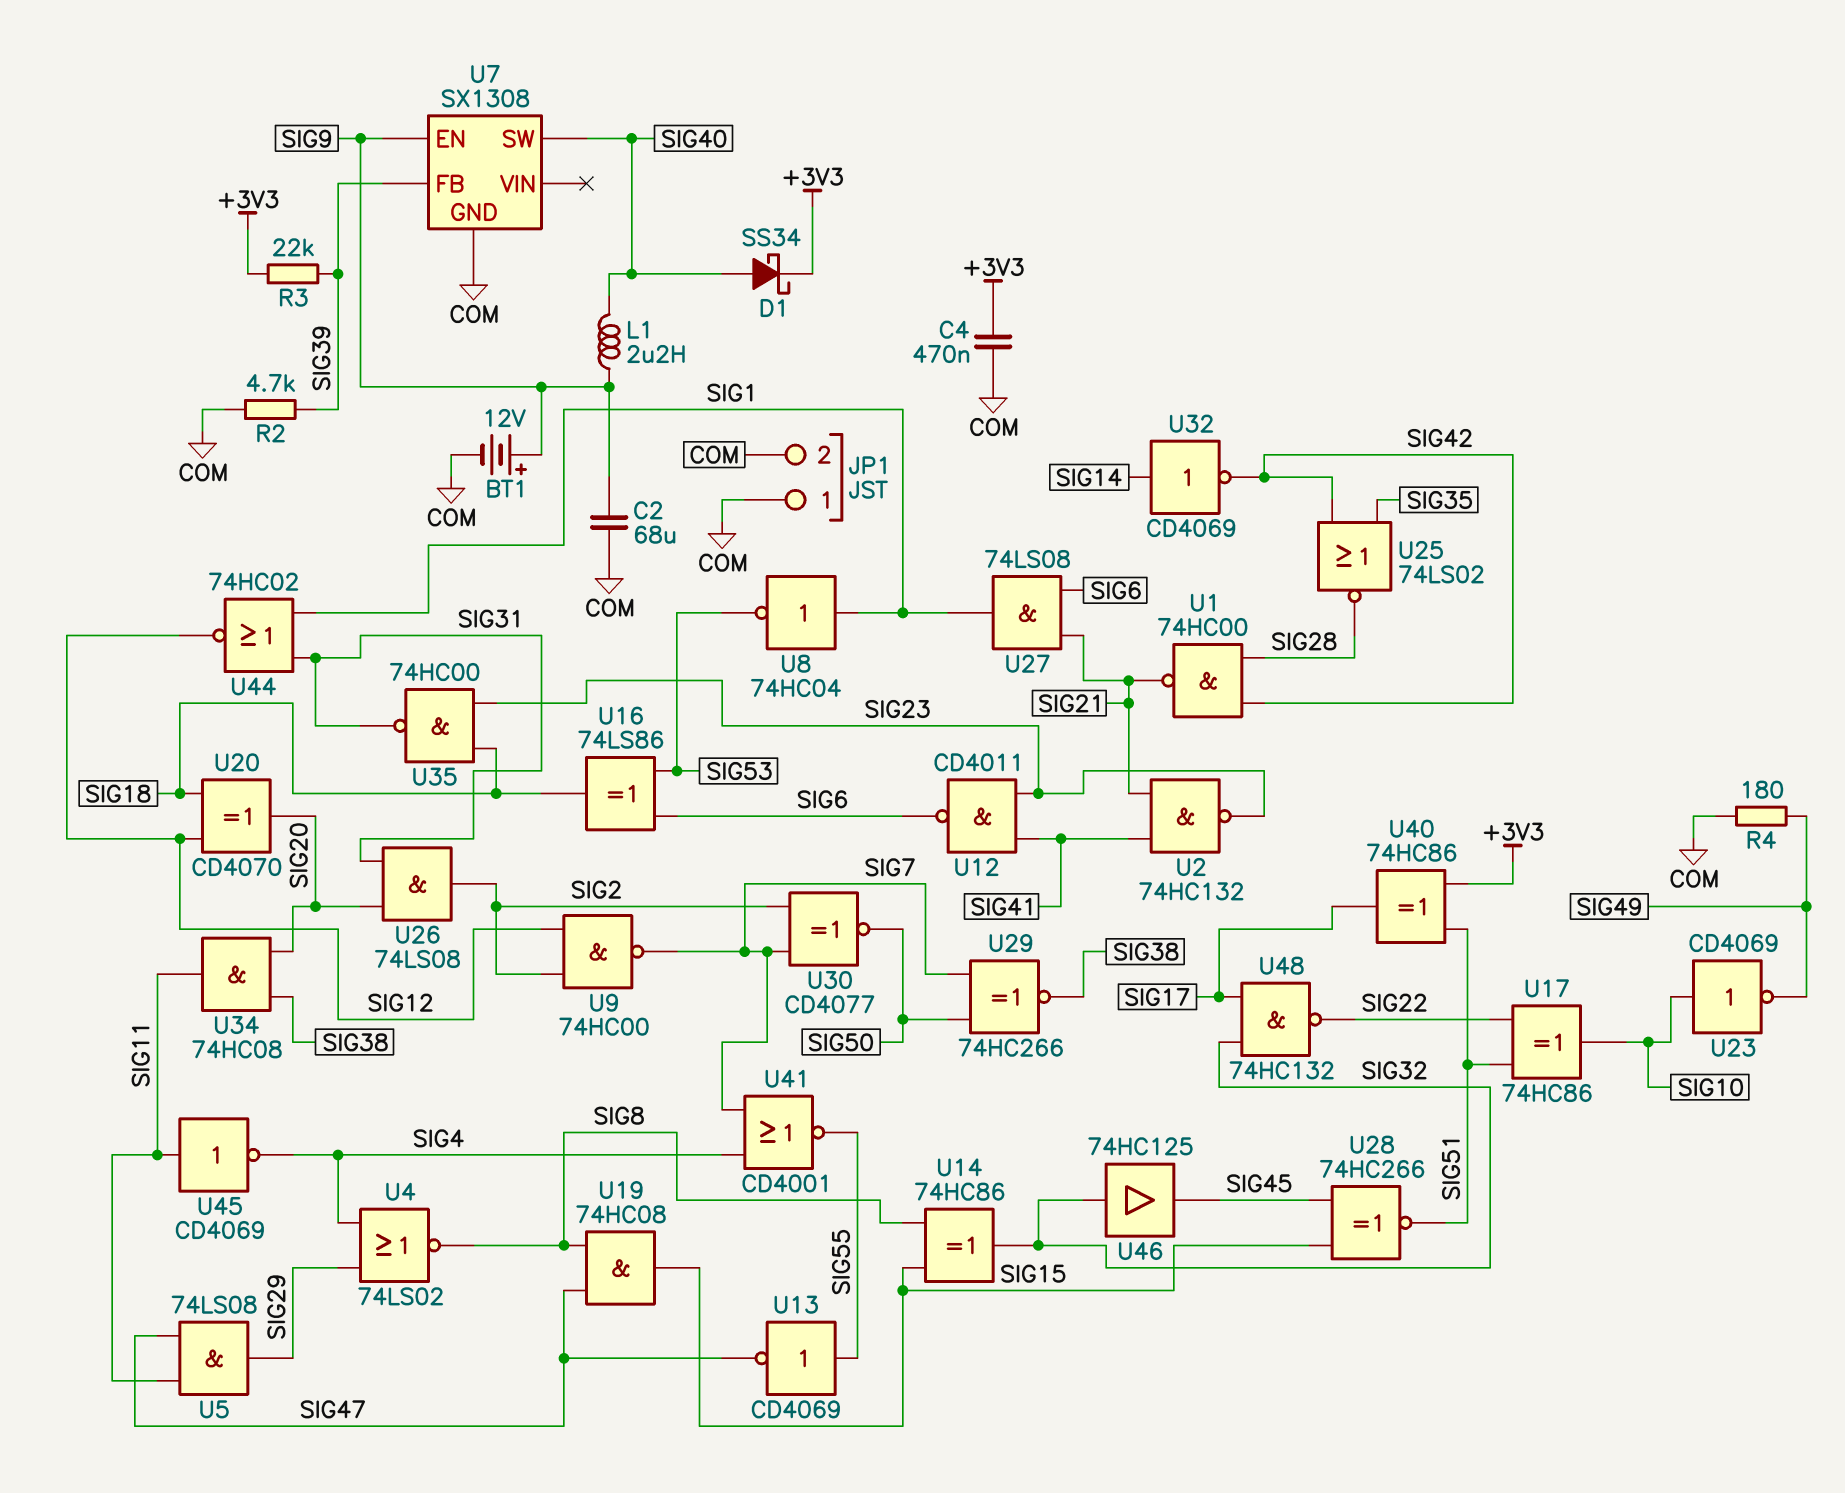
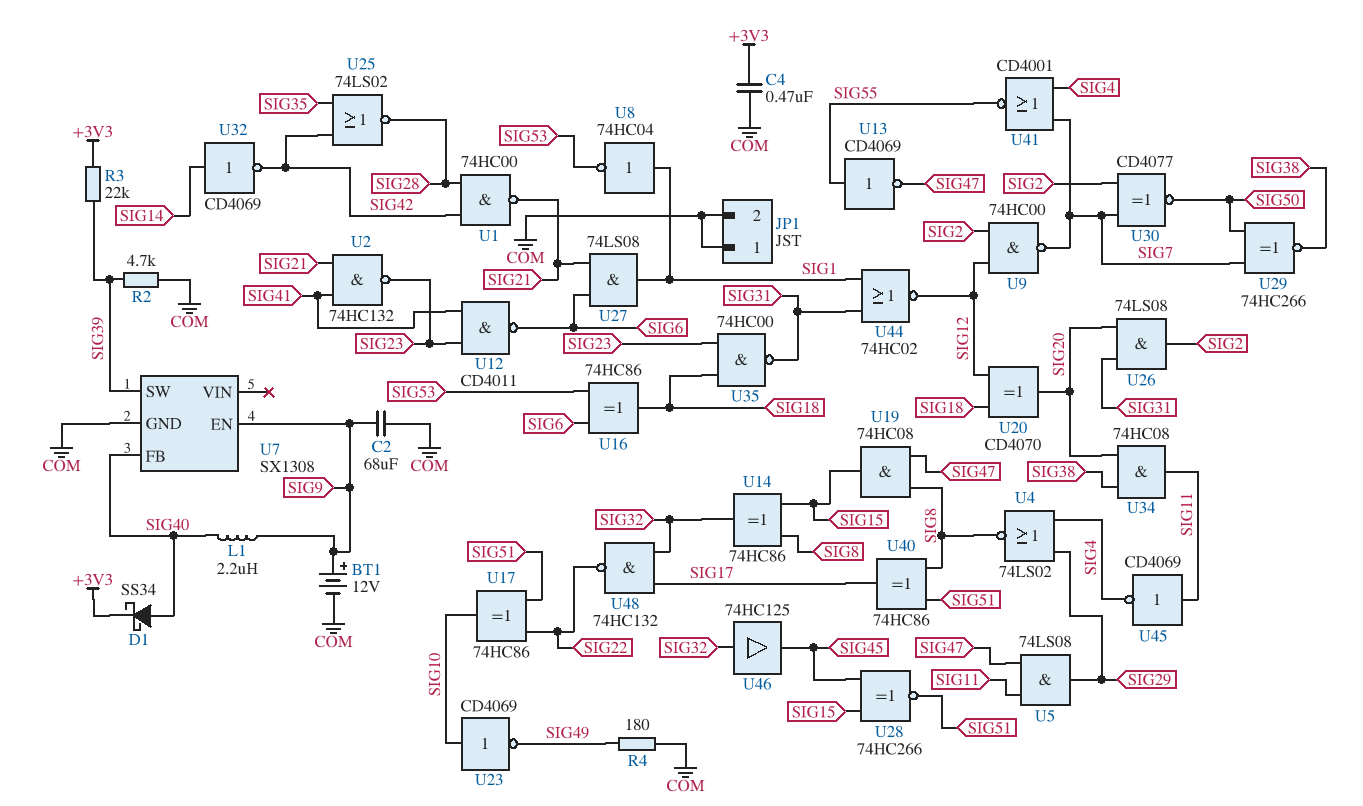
U7 pin FB: SIG39 -> SIG40
U7 pin SW: SIG40 -> SIG39
U16: XOR 74LS86 (in SIG6, in SIG53, out SIG18) -> XOR 74HC86 (in SIG6, in SIG53, out SIG18)
U40: XOR 74HC86 (in +3V3, in SIG51, out SIG17) -> XOR 74HC86 (in SIG8, in SIG51, out SIG17)

